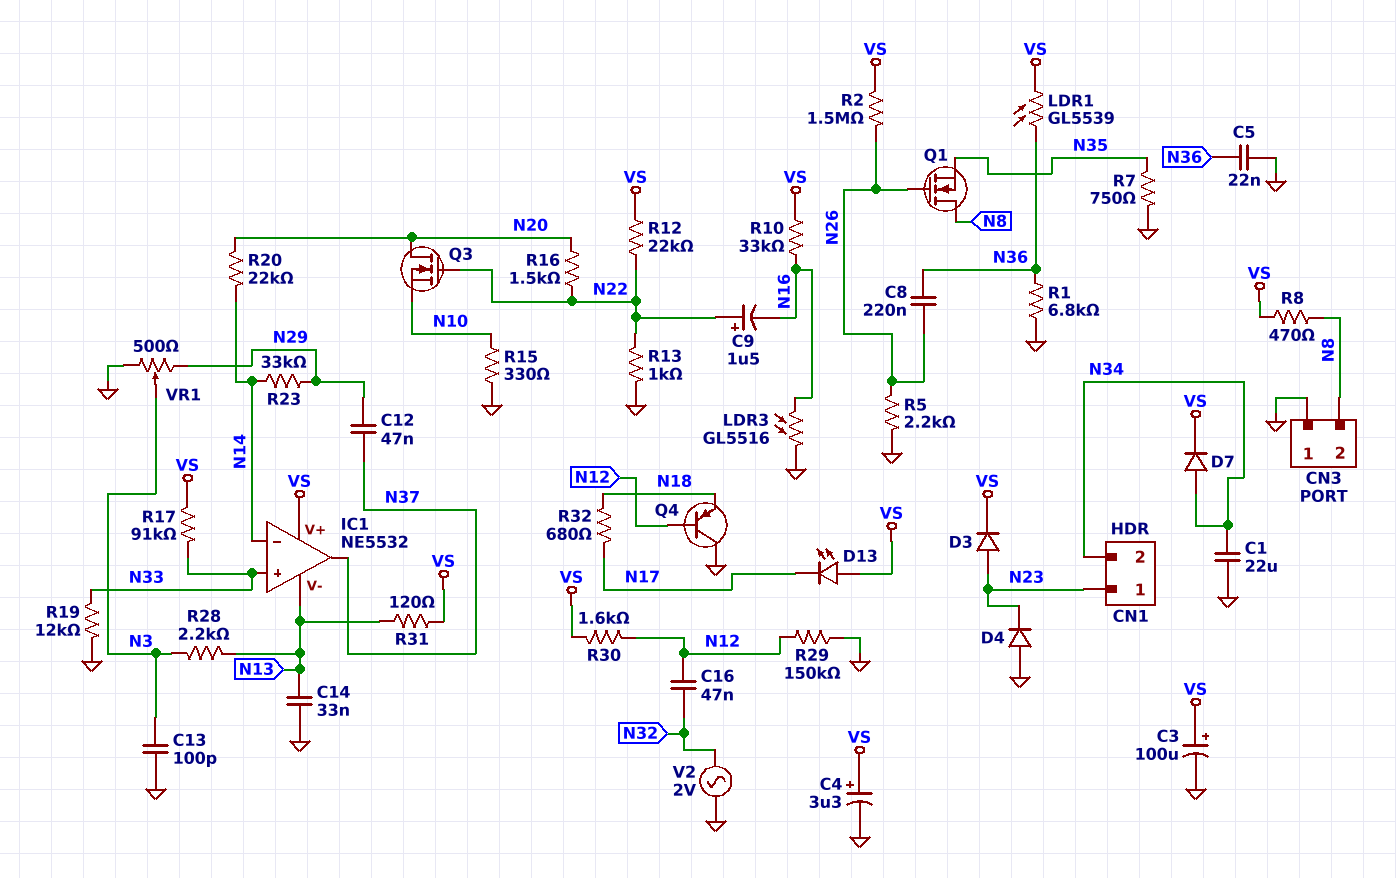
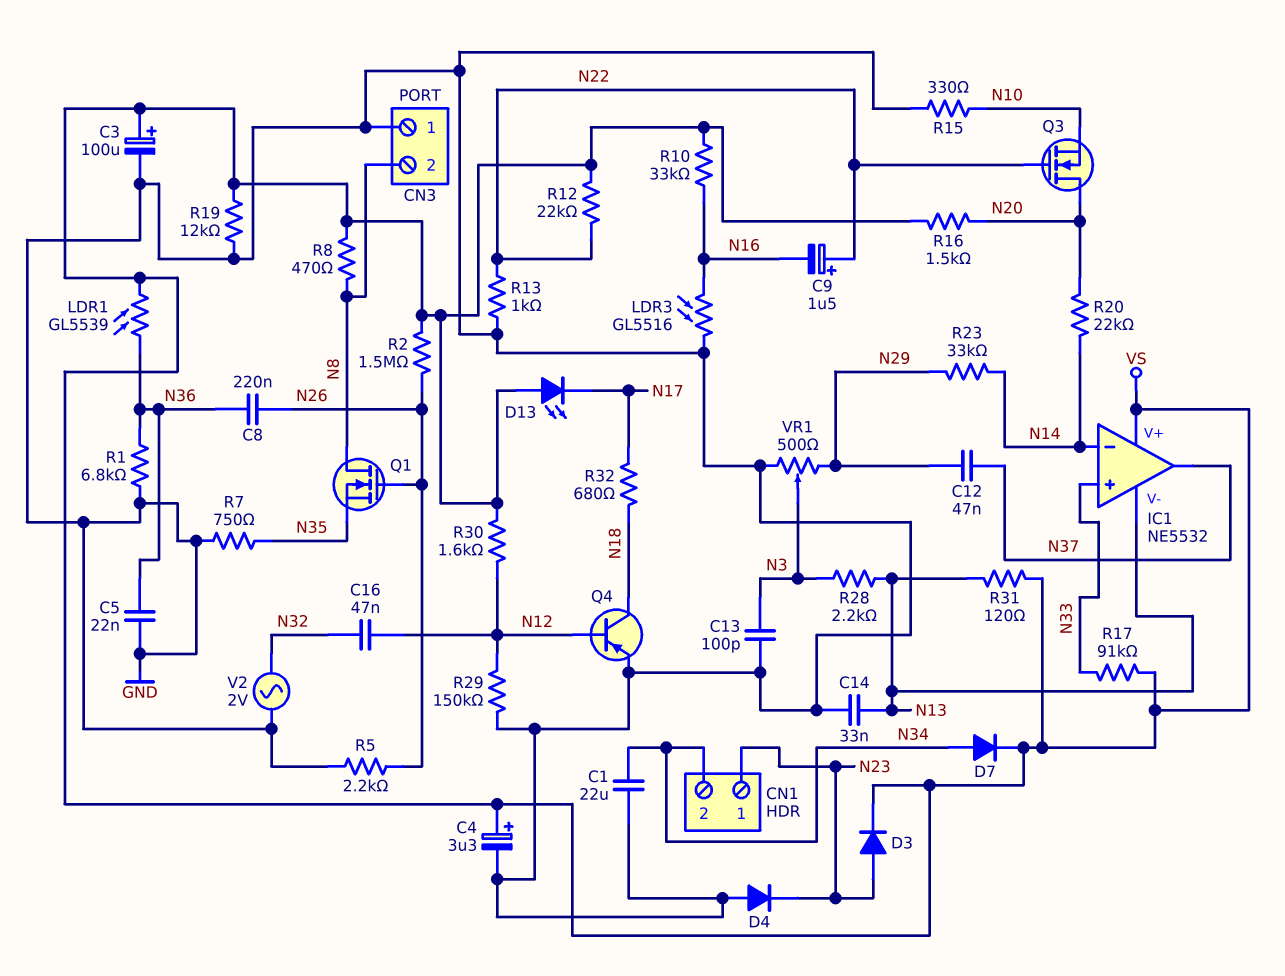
Q4: PNP (B N12, C GND, E N18) -> PNP (B N12, C N18, E GND)
R16: 1.5k (N20, N22) -> 1.5k (N20, VS)
R19: 12k (GND, N33) -> 12k (GND, VS)

